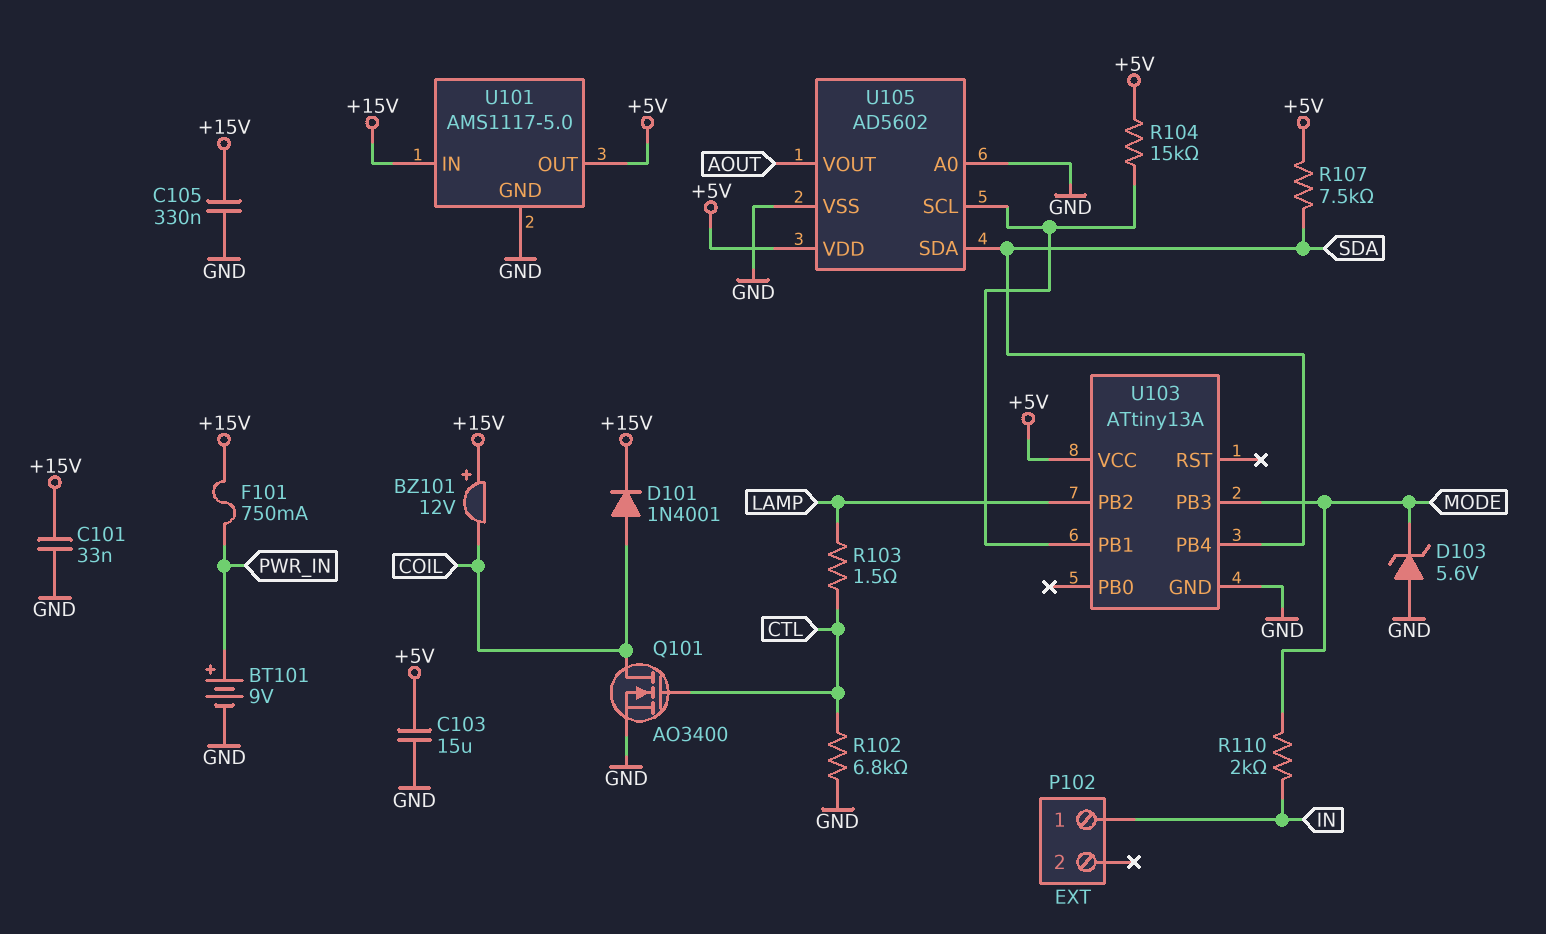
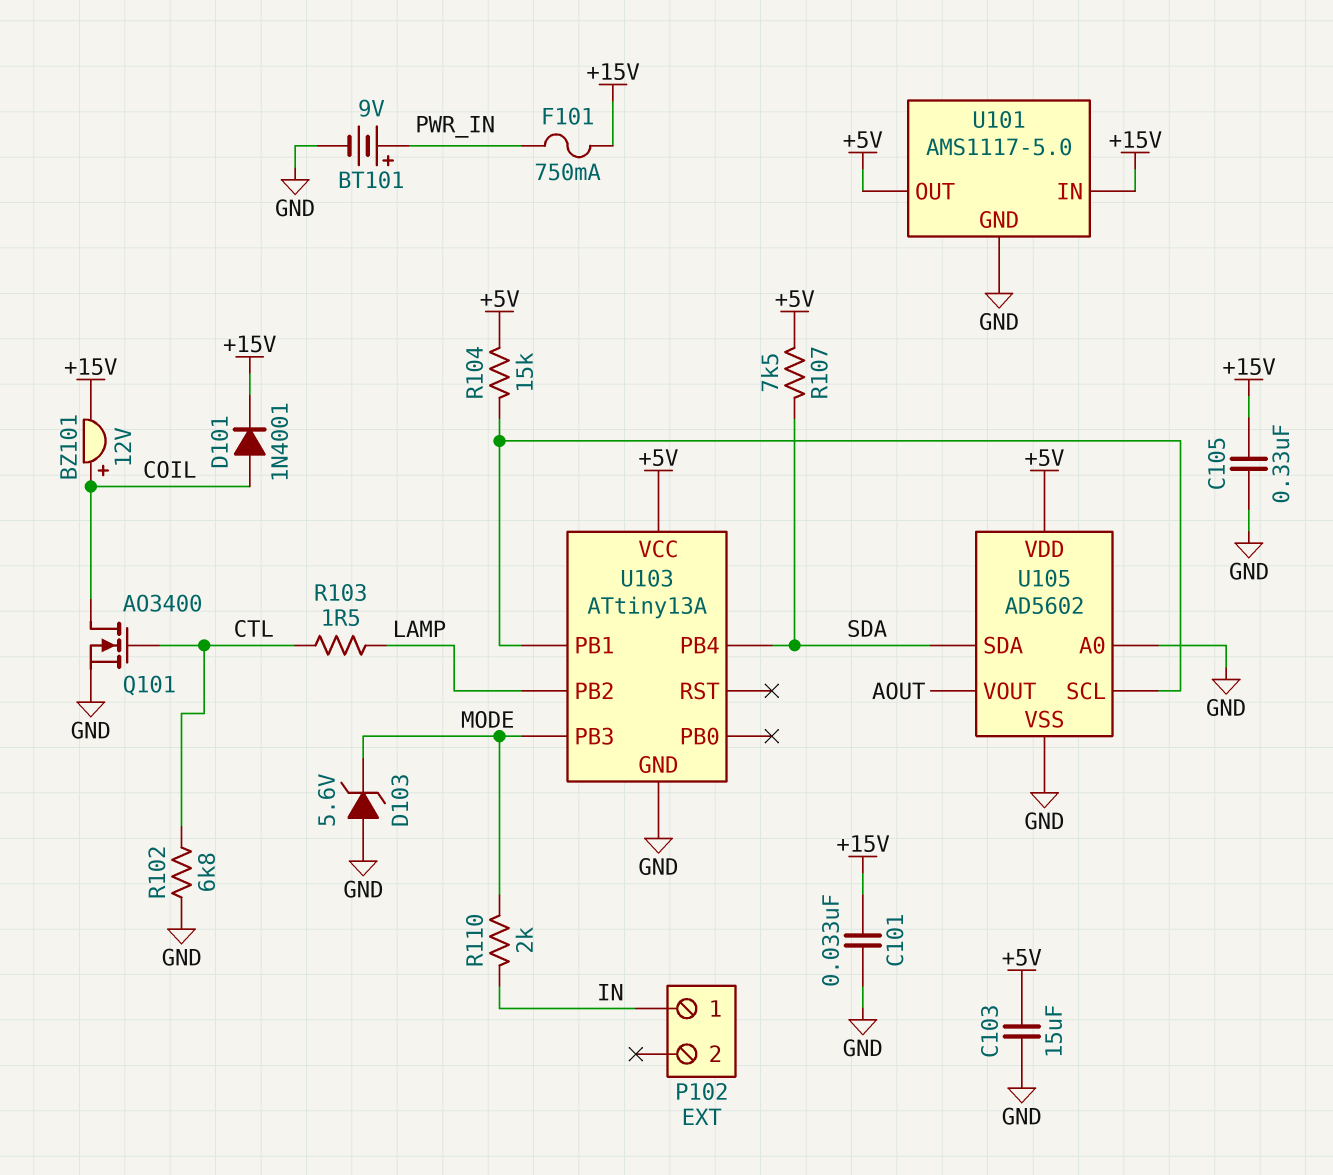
BZ101: buzzer 12V (plus +15V, minus COIL) -> buzzer 12V (plus COIL, minus +15V)

